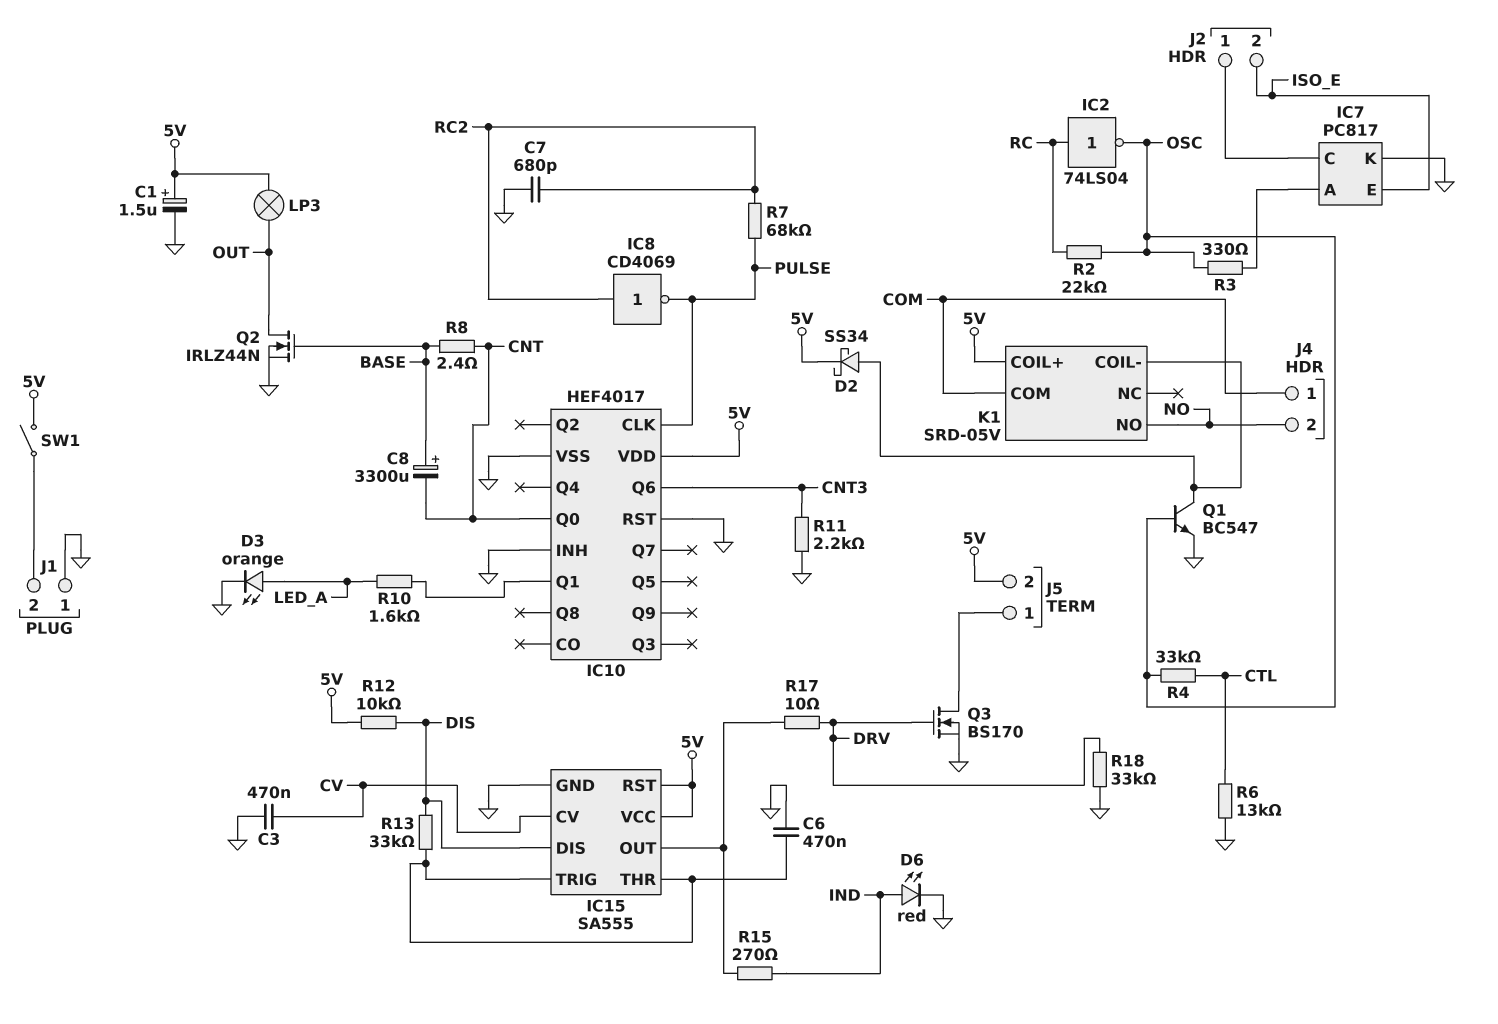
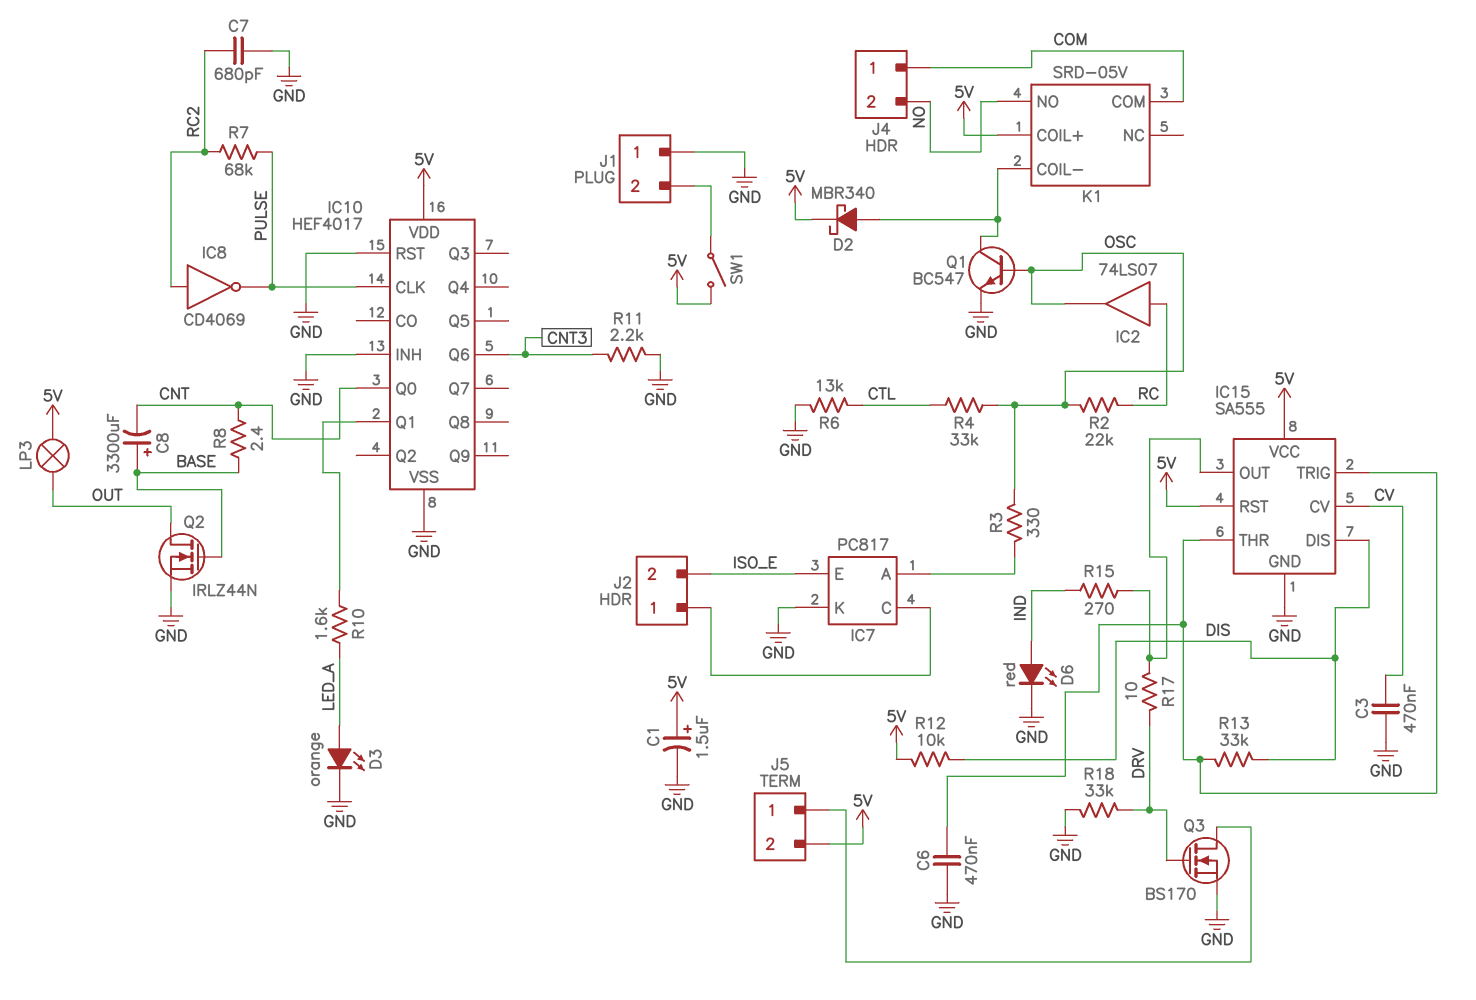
D2: schottky SS34 (A K1/COIL-, K 5V) -> schottky MBR340 (A K1/COIL-, K 5V)
IC2: NOT 74LS04 (in RC, out OSC) -> buffer 74LS07 (in RC, out OSC)

